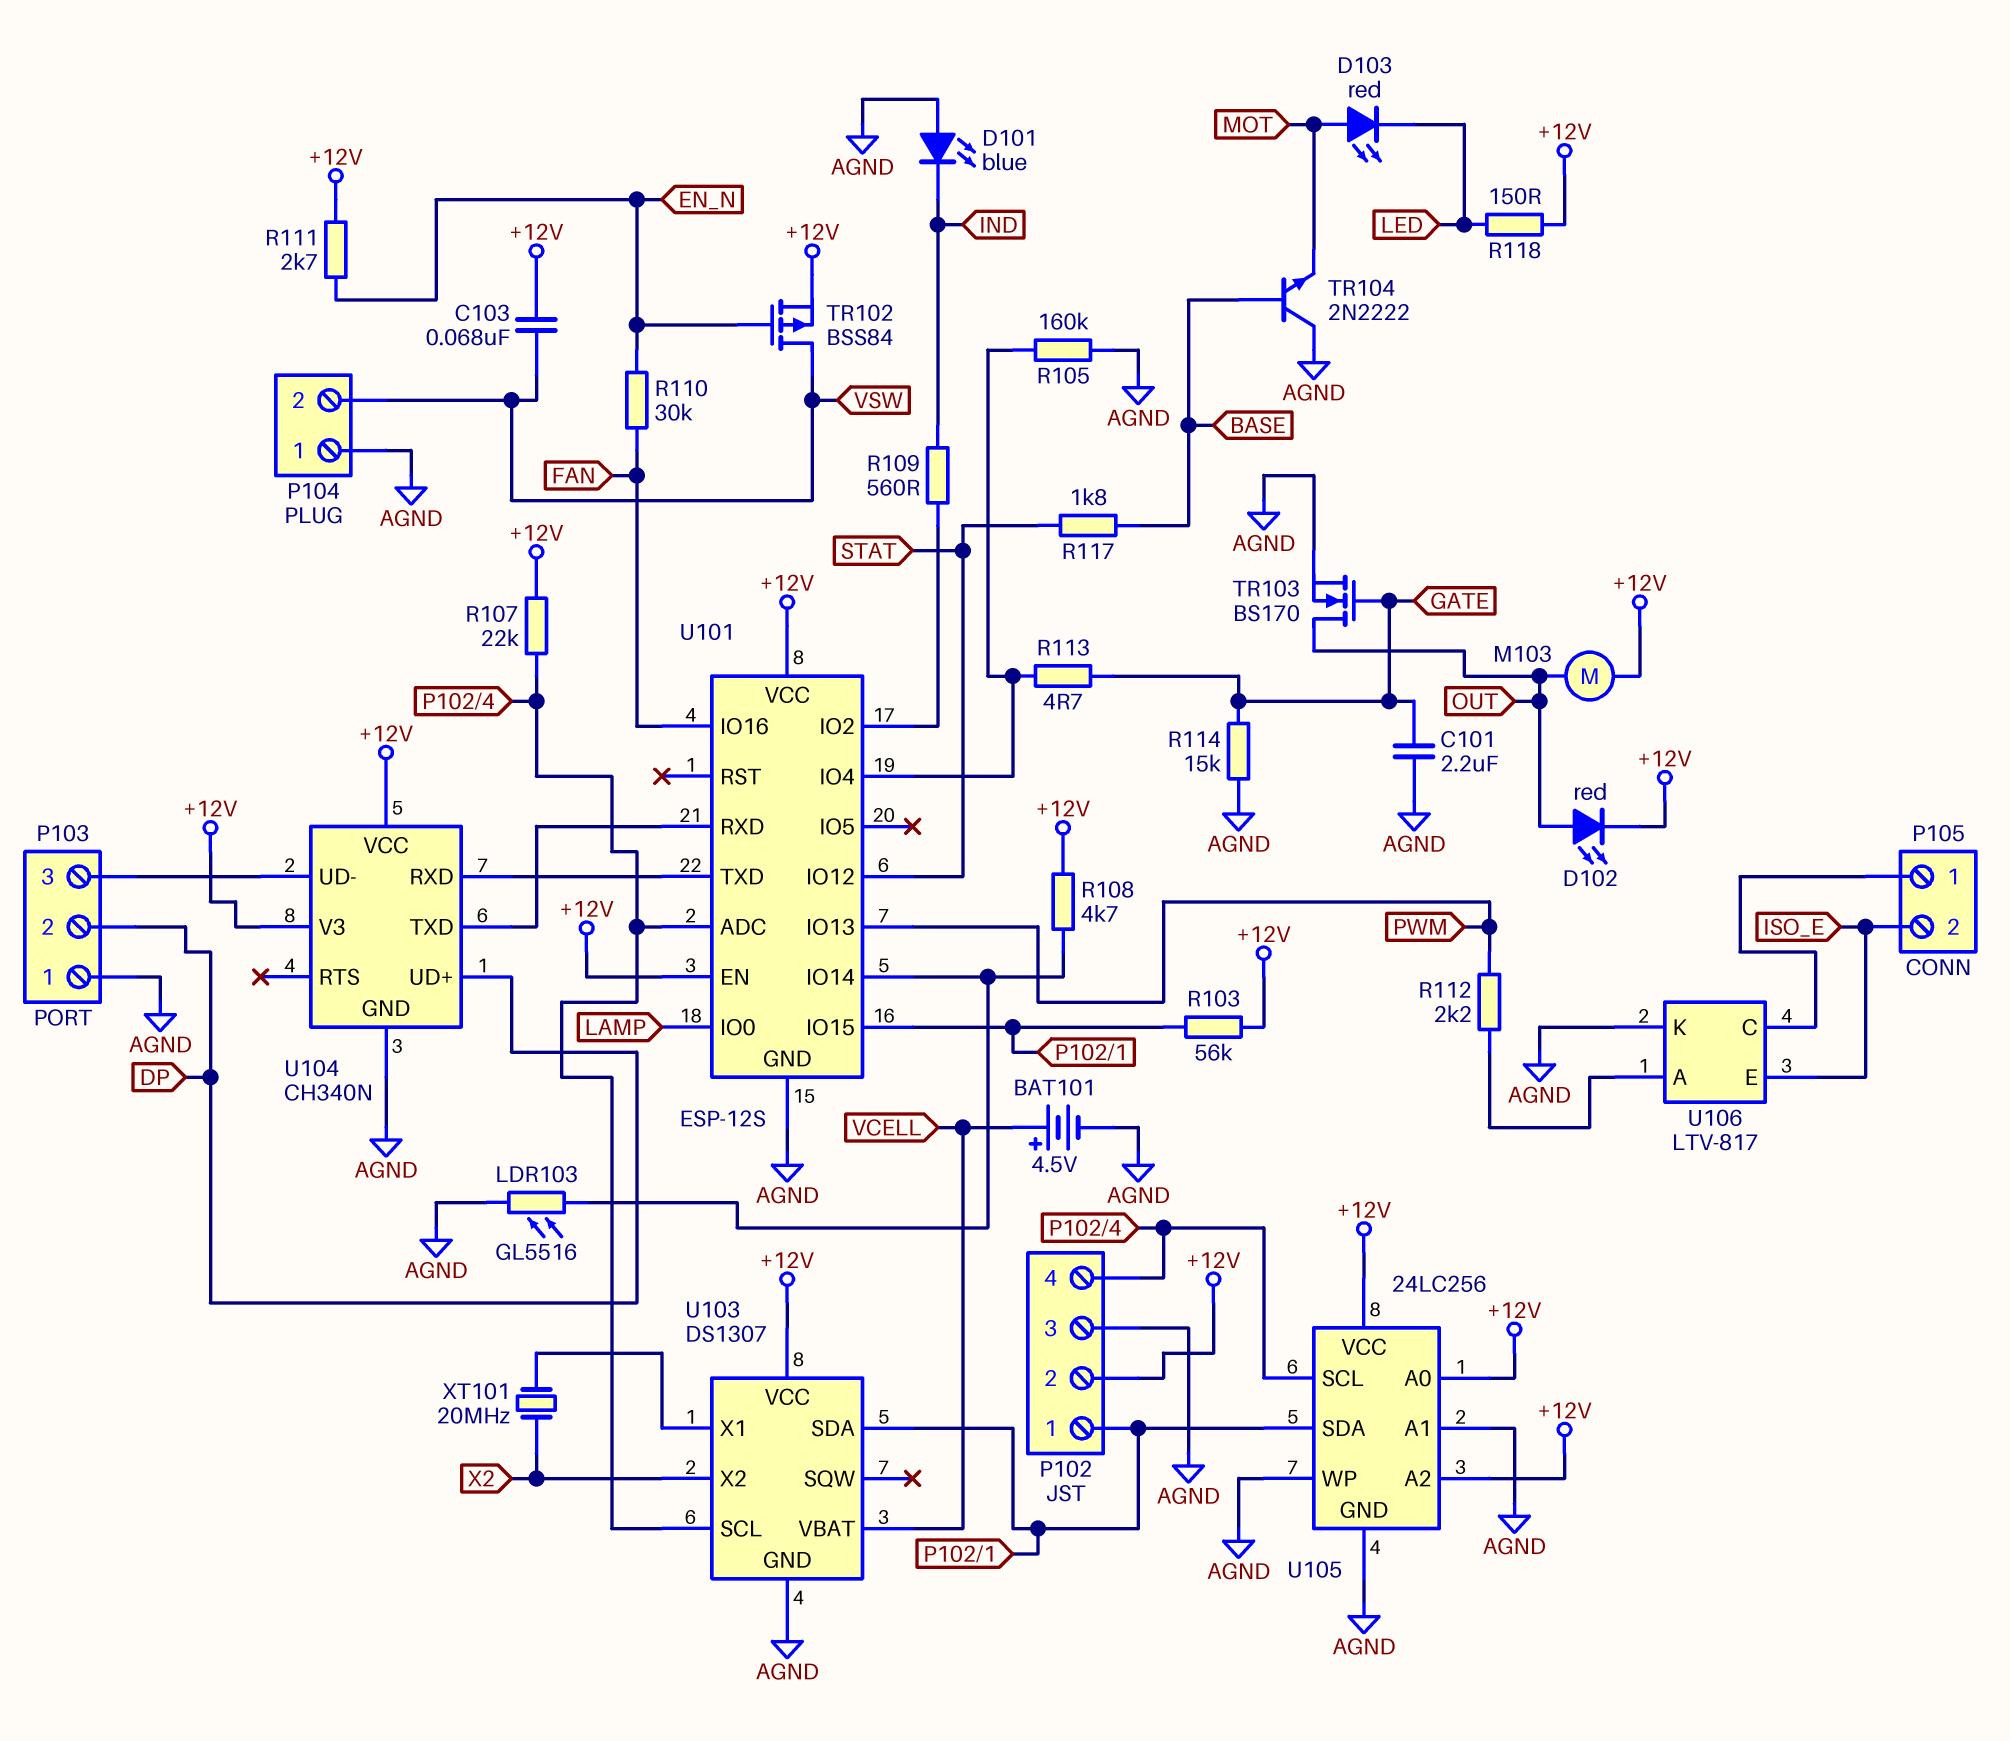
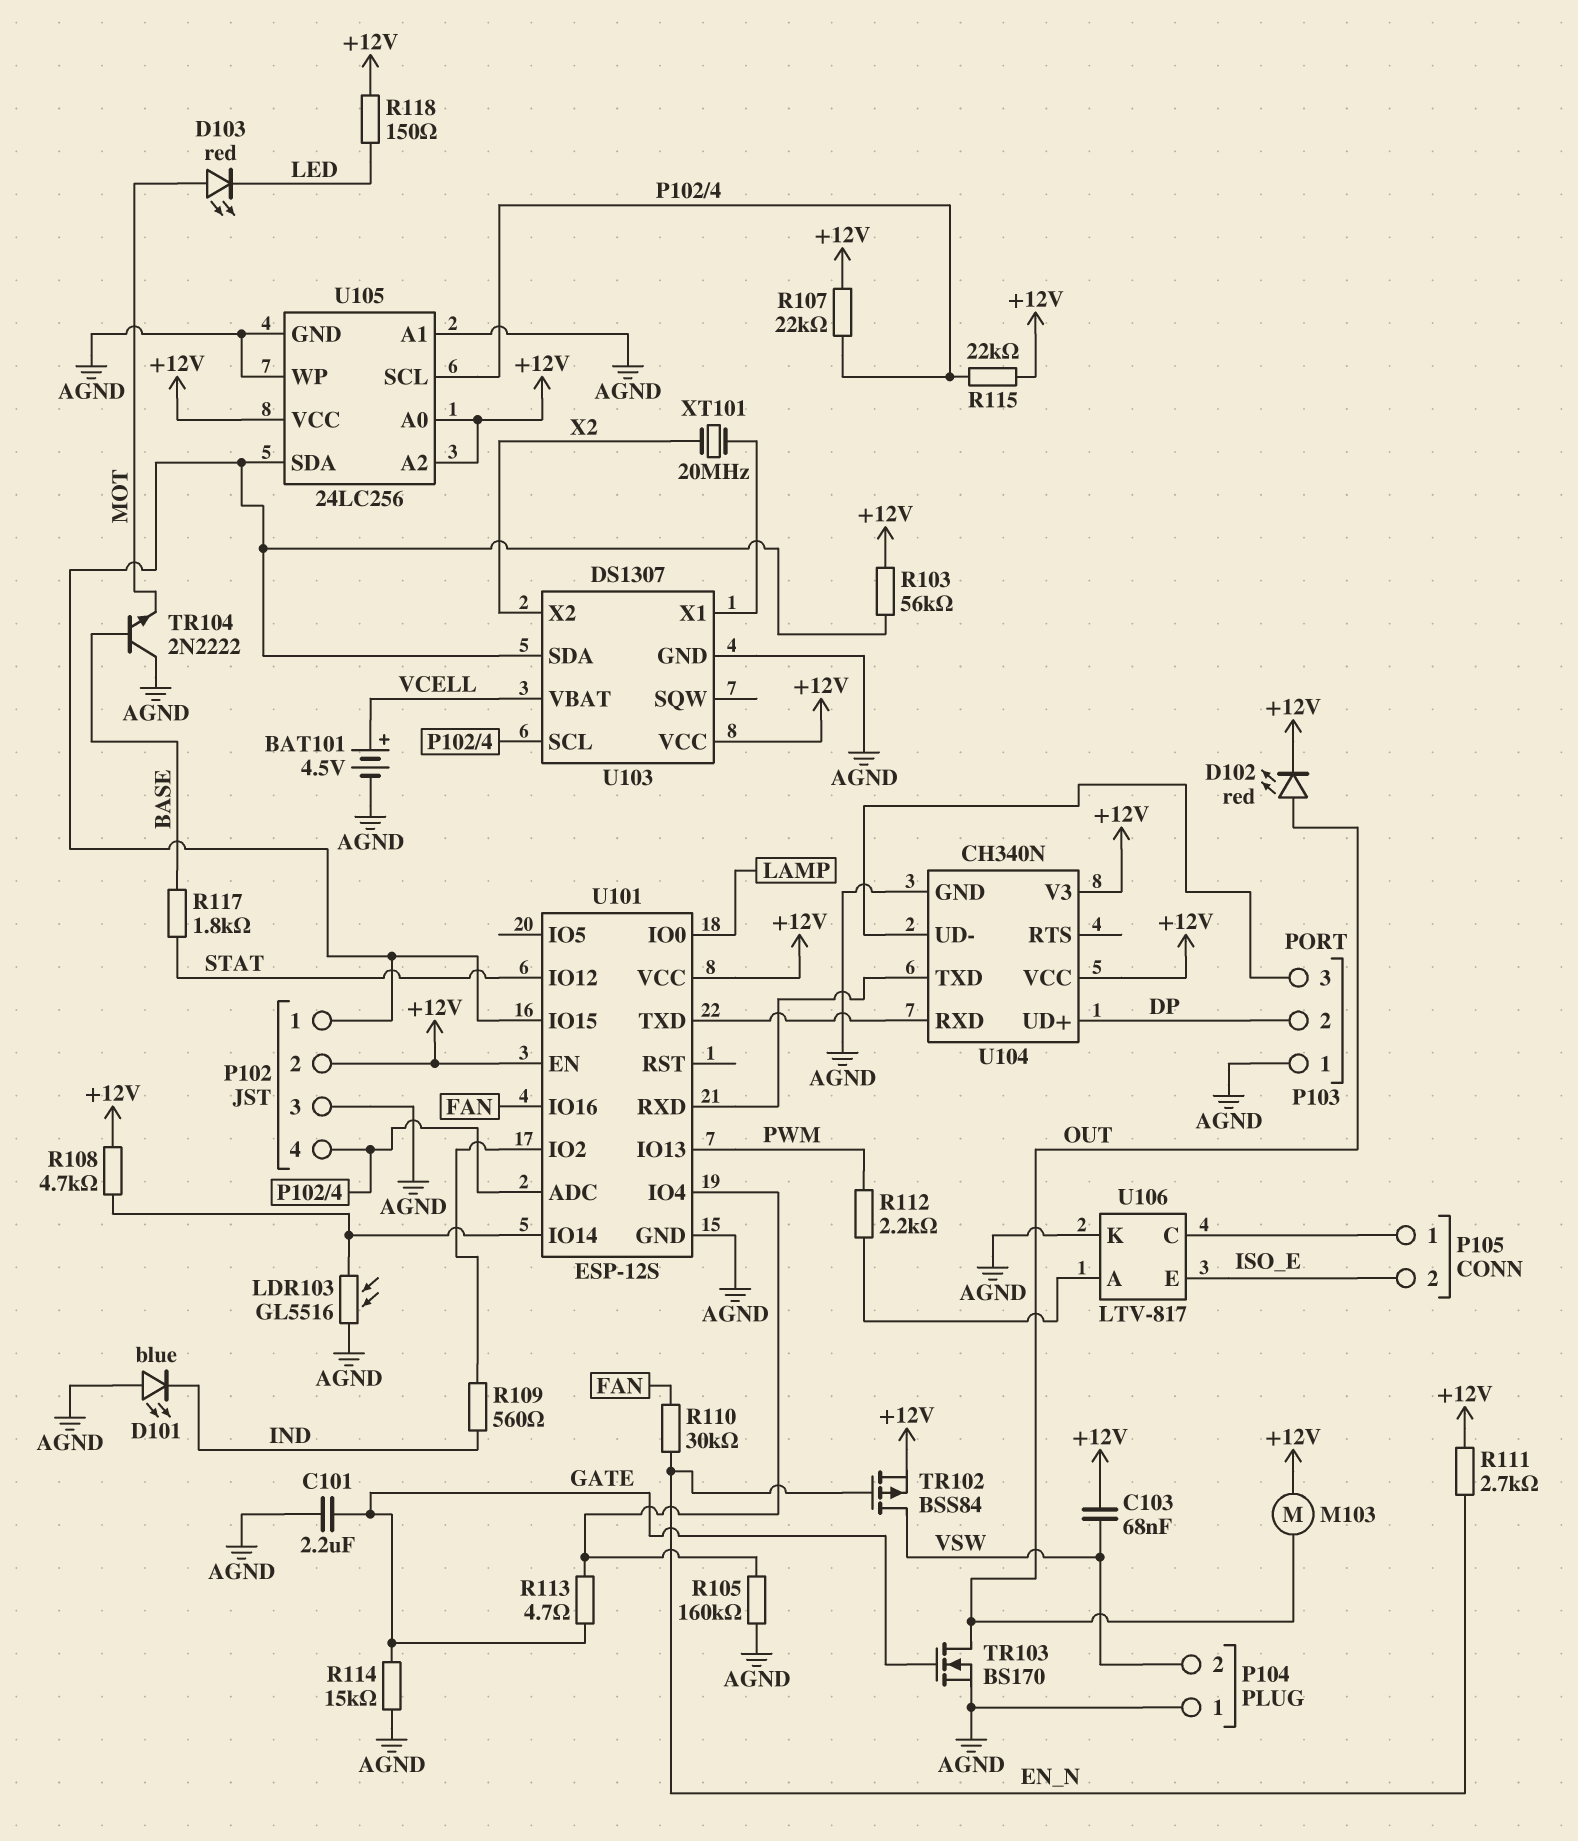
R115: none -> 22k (+12V, P102/4)

